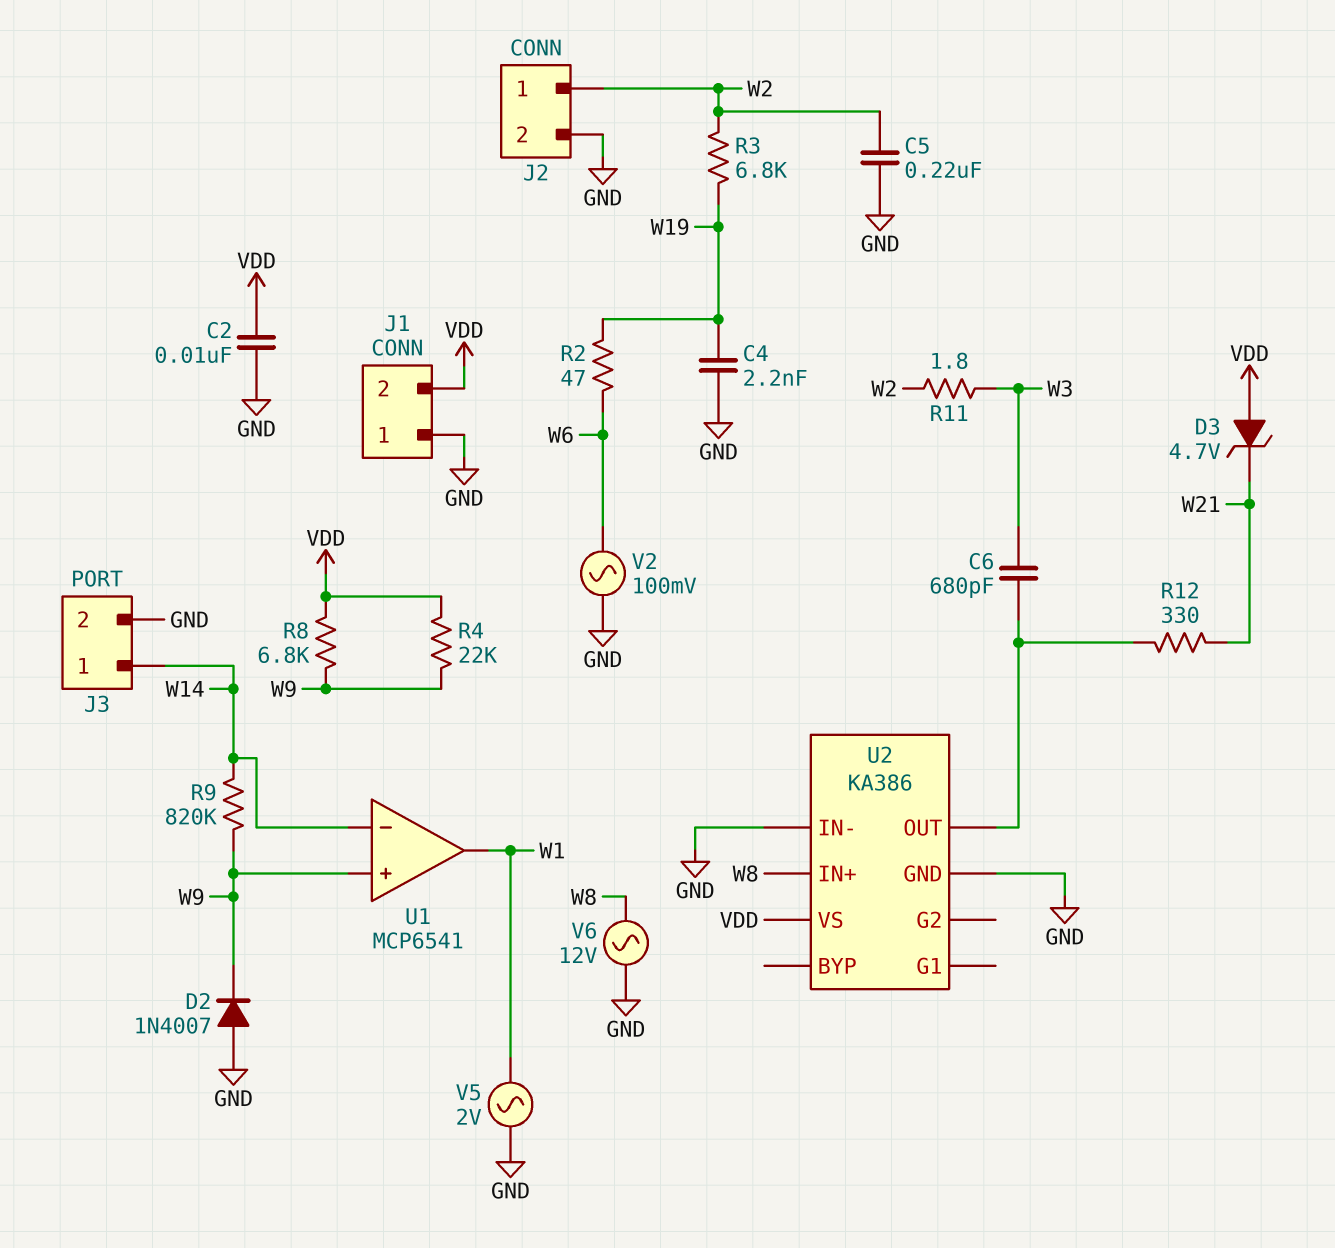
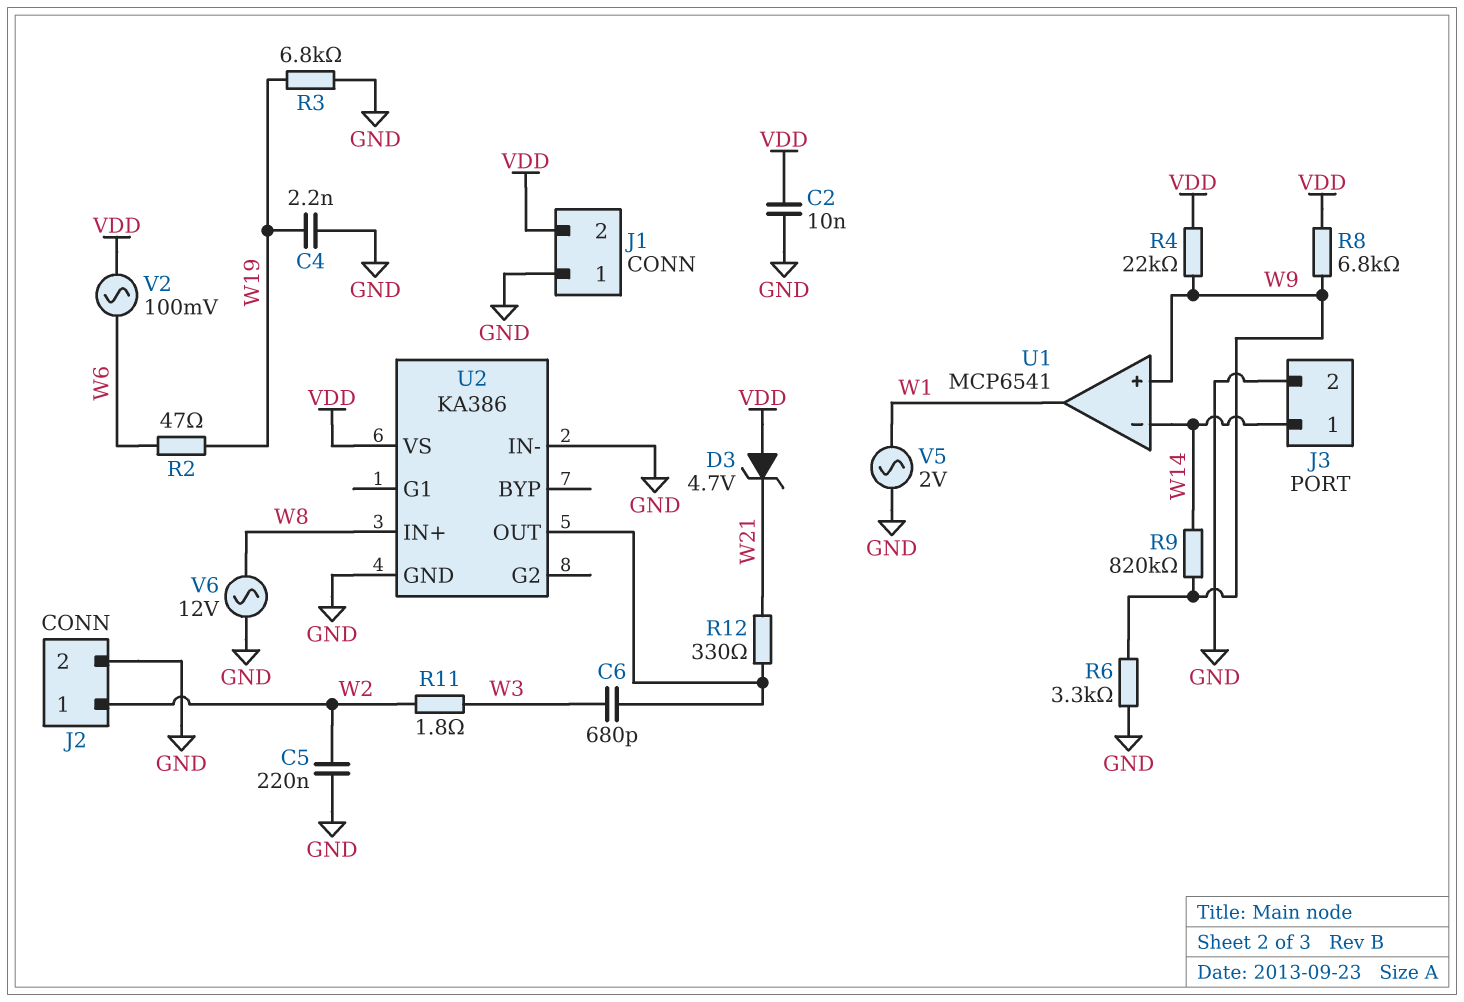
D2: diode 1N4007 (A GND, K W9) -> none
R3: 6.8k (W2, W19) -> 6.8k (GND, W19)
R6: none -> 3.3k (GND, W9)
V2: AC 100mV (GND, W6) -> AC 100mV (VDD, W6)

